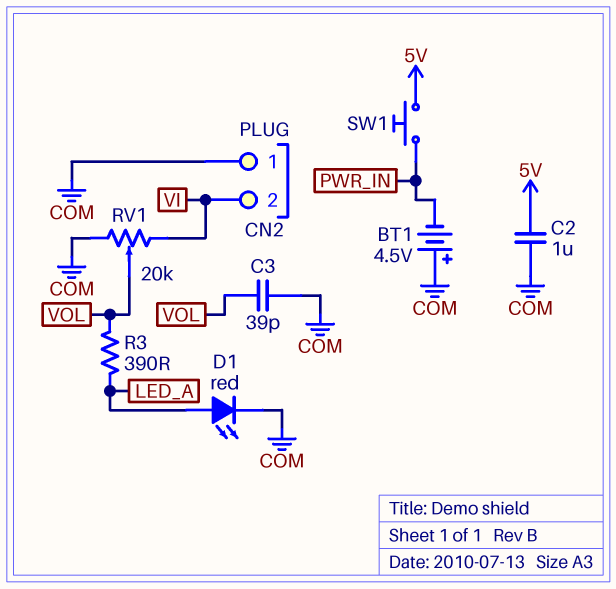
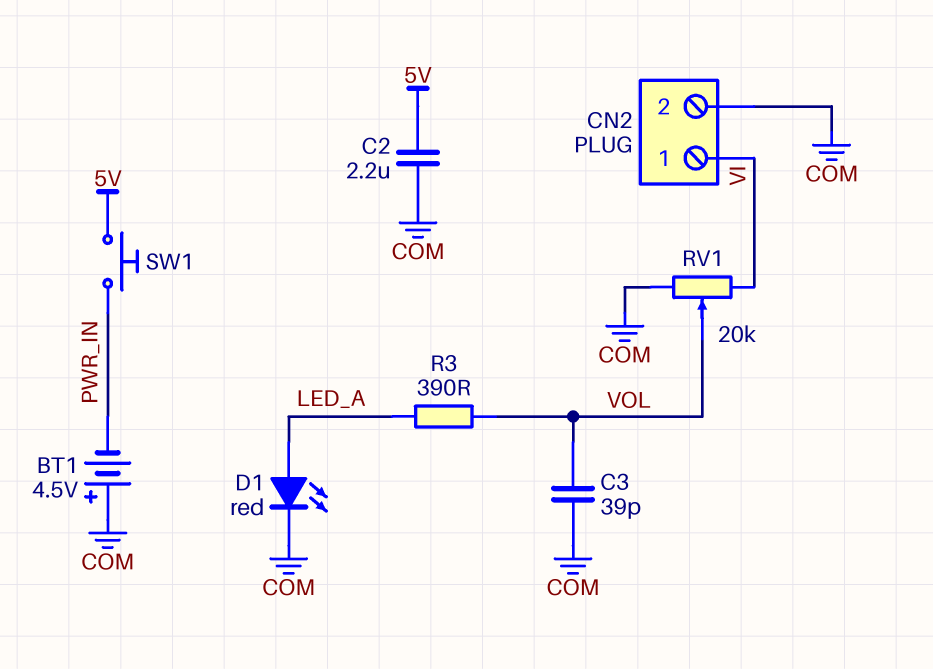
C2: 1uF (5V, COM) -> 2.2uF (5V, COM)
CN2 pin 1: COM -> VI
CN2 pin 2: VI -> COM

